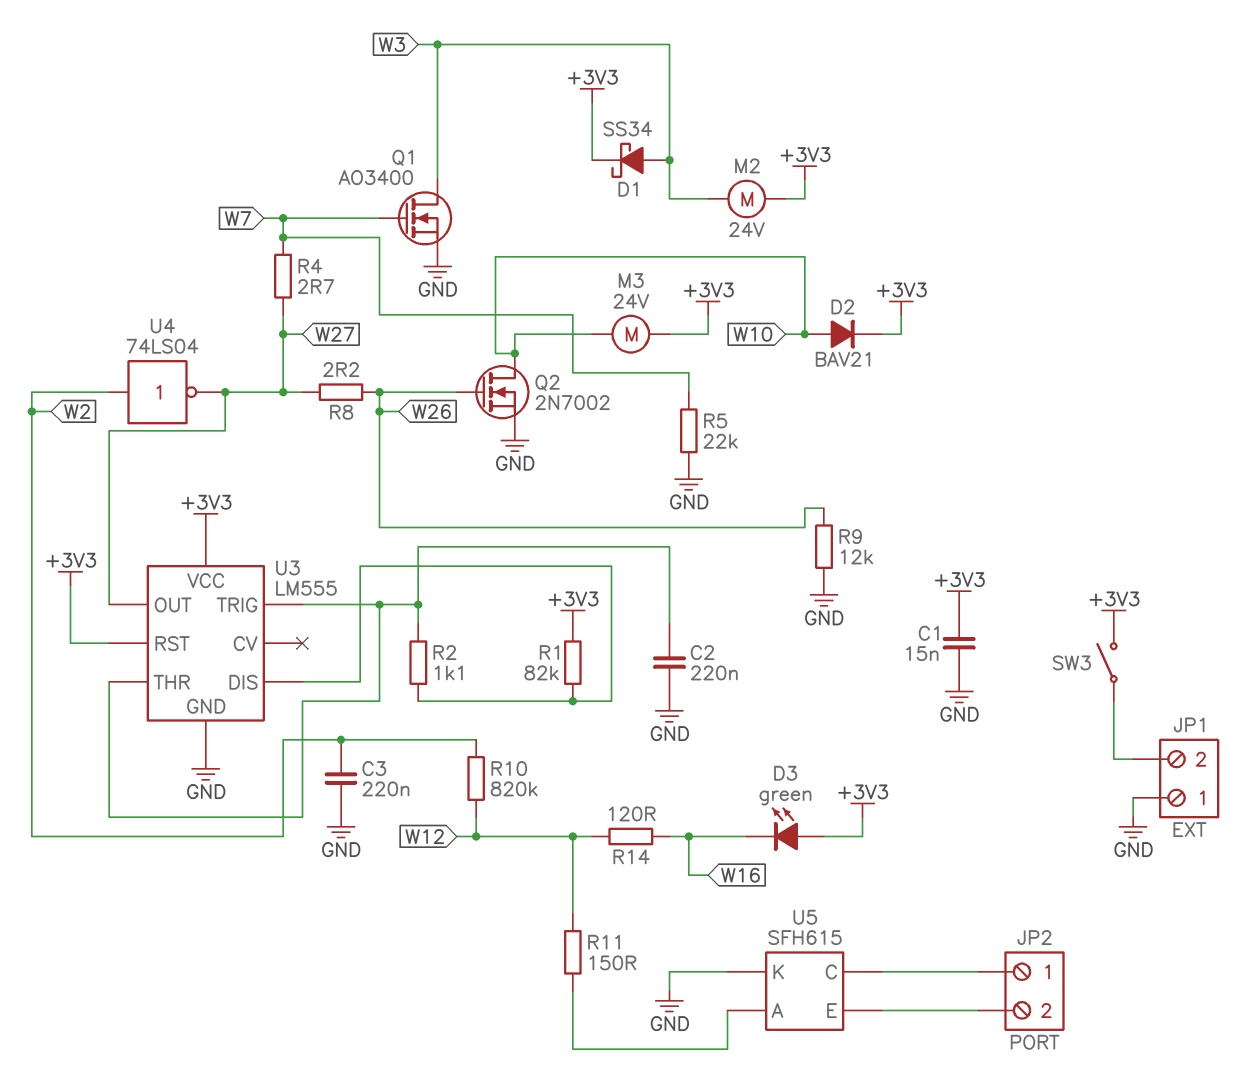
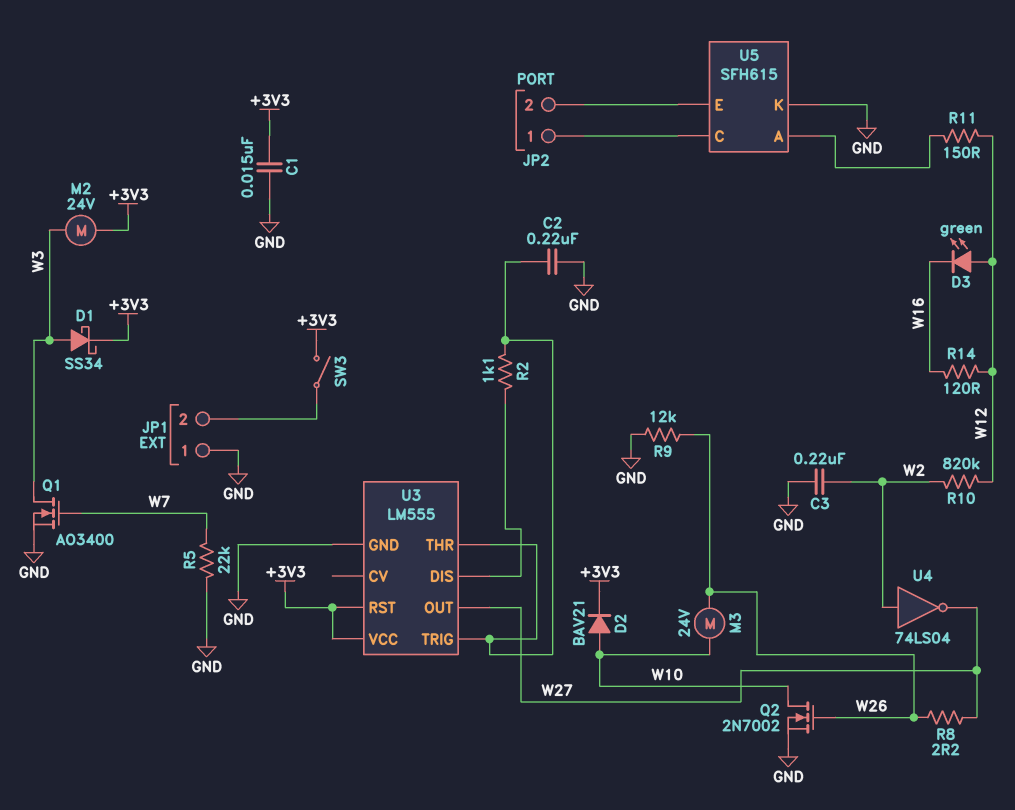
D3: LED green (A +3V3, K W16) -> LED green (A W12, K W16)
M3: motor 24V (+3V3, W10) -> motor 24V (W10, W26)
R1: 82k (+3V3, U3/DIS) -> none
R4: 2.7 (W7, W27) -> none

